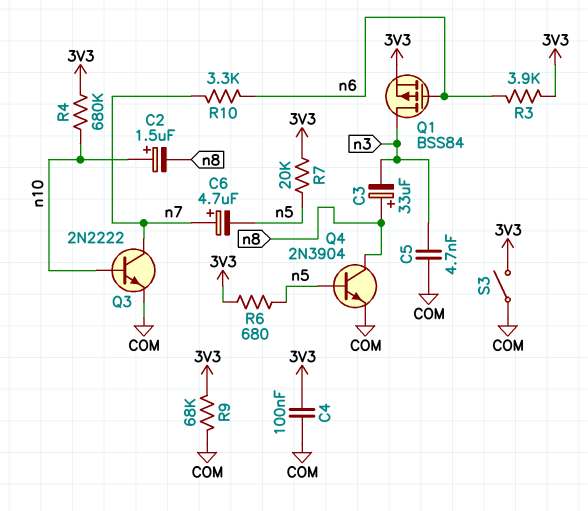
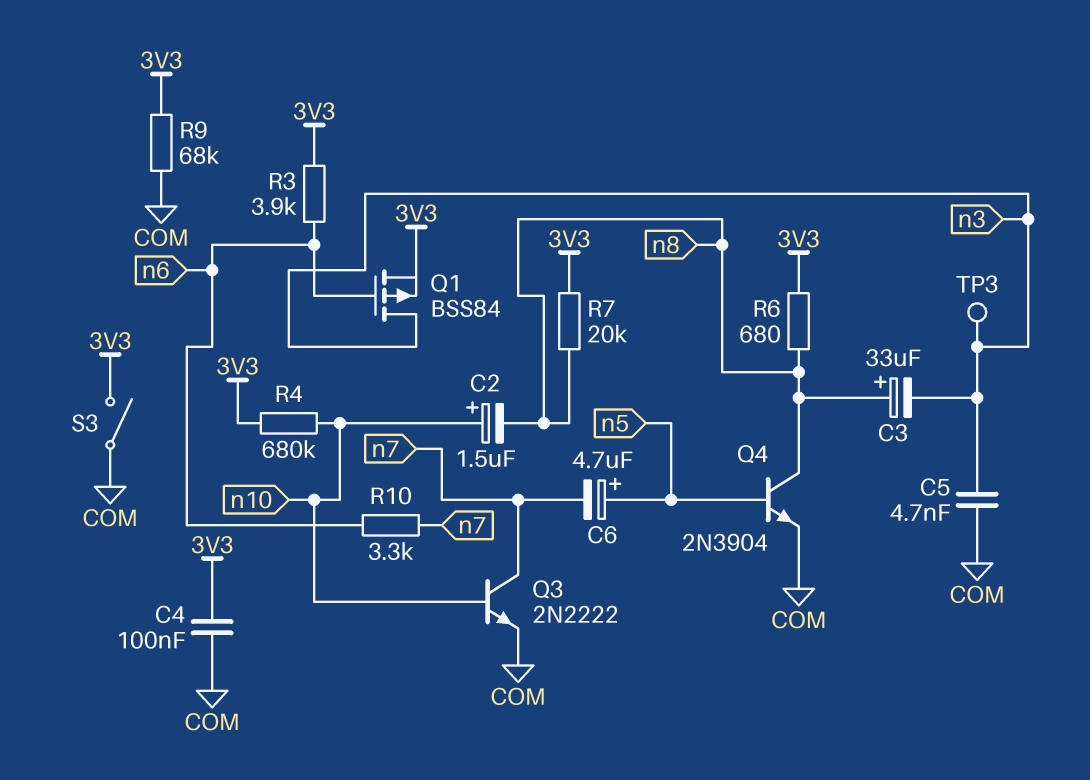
C6: 4.7uF (plus n7, minus n5) -> 4.7uF (plus n5, minus n7)
R6: 680 (3V3, n5) -> 680 (3V3, n8)
R7: 20k (3V3, n5) -> 20k (3V3, n8)
TP3: none -> test point (n3)

